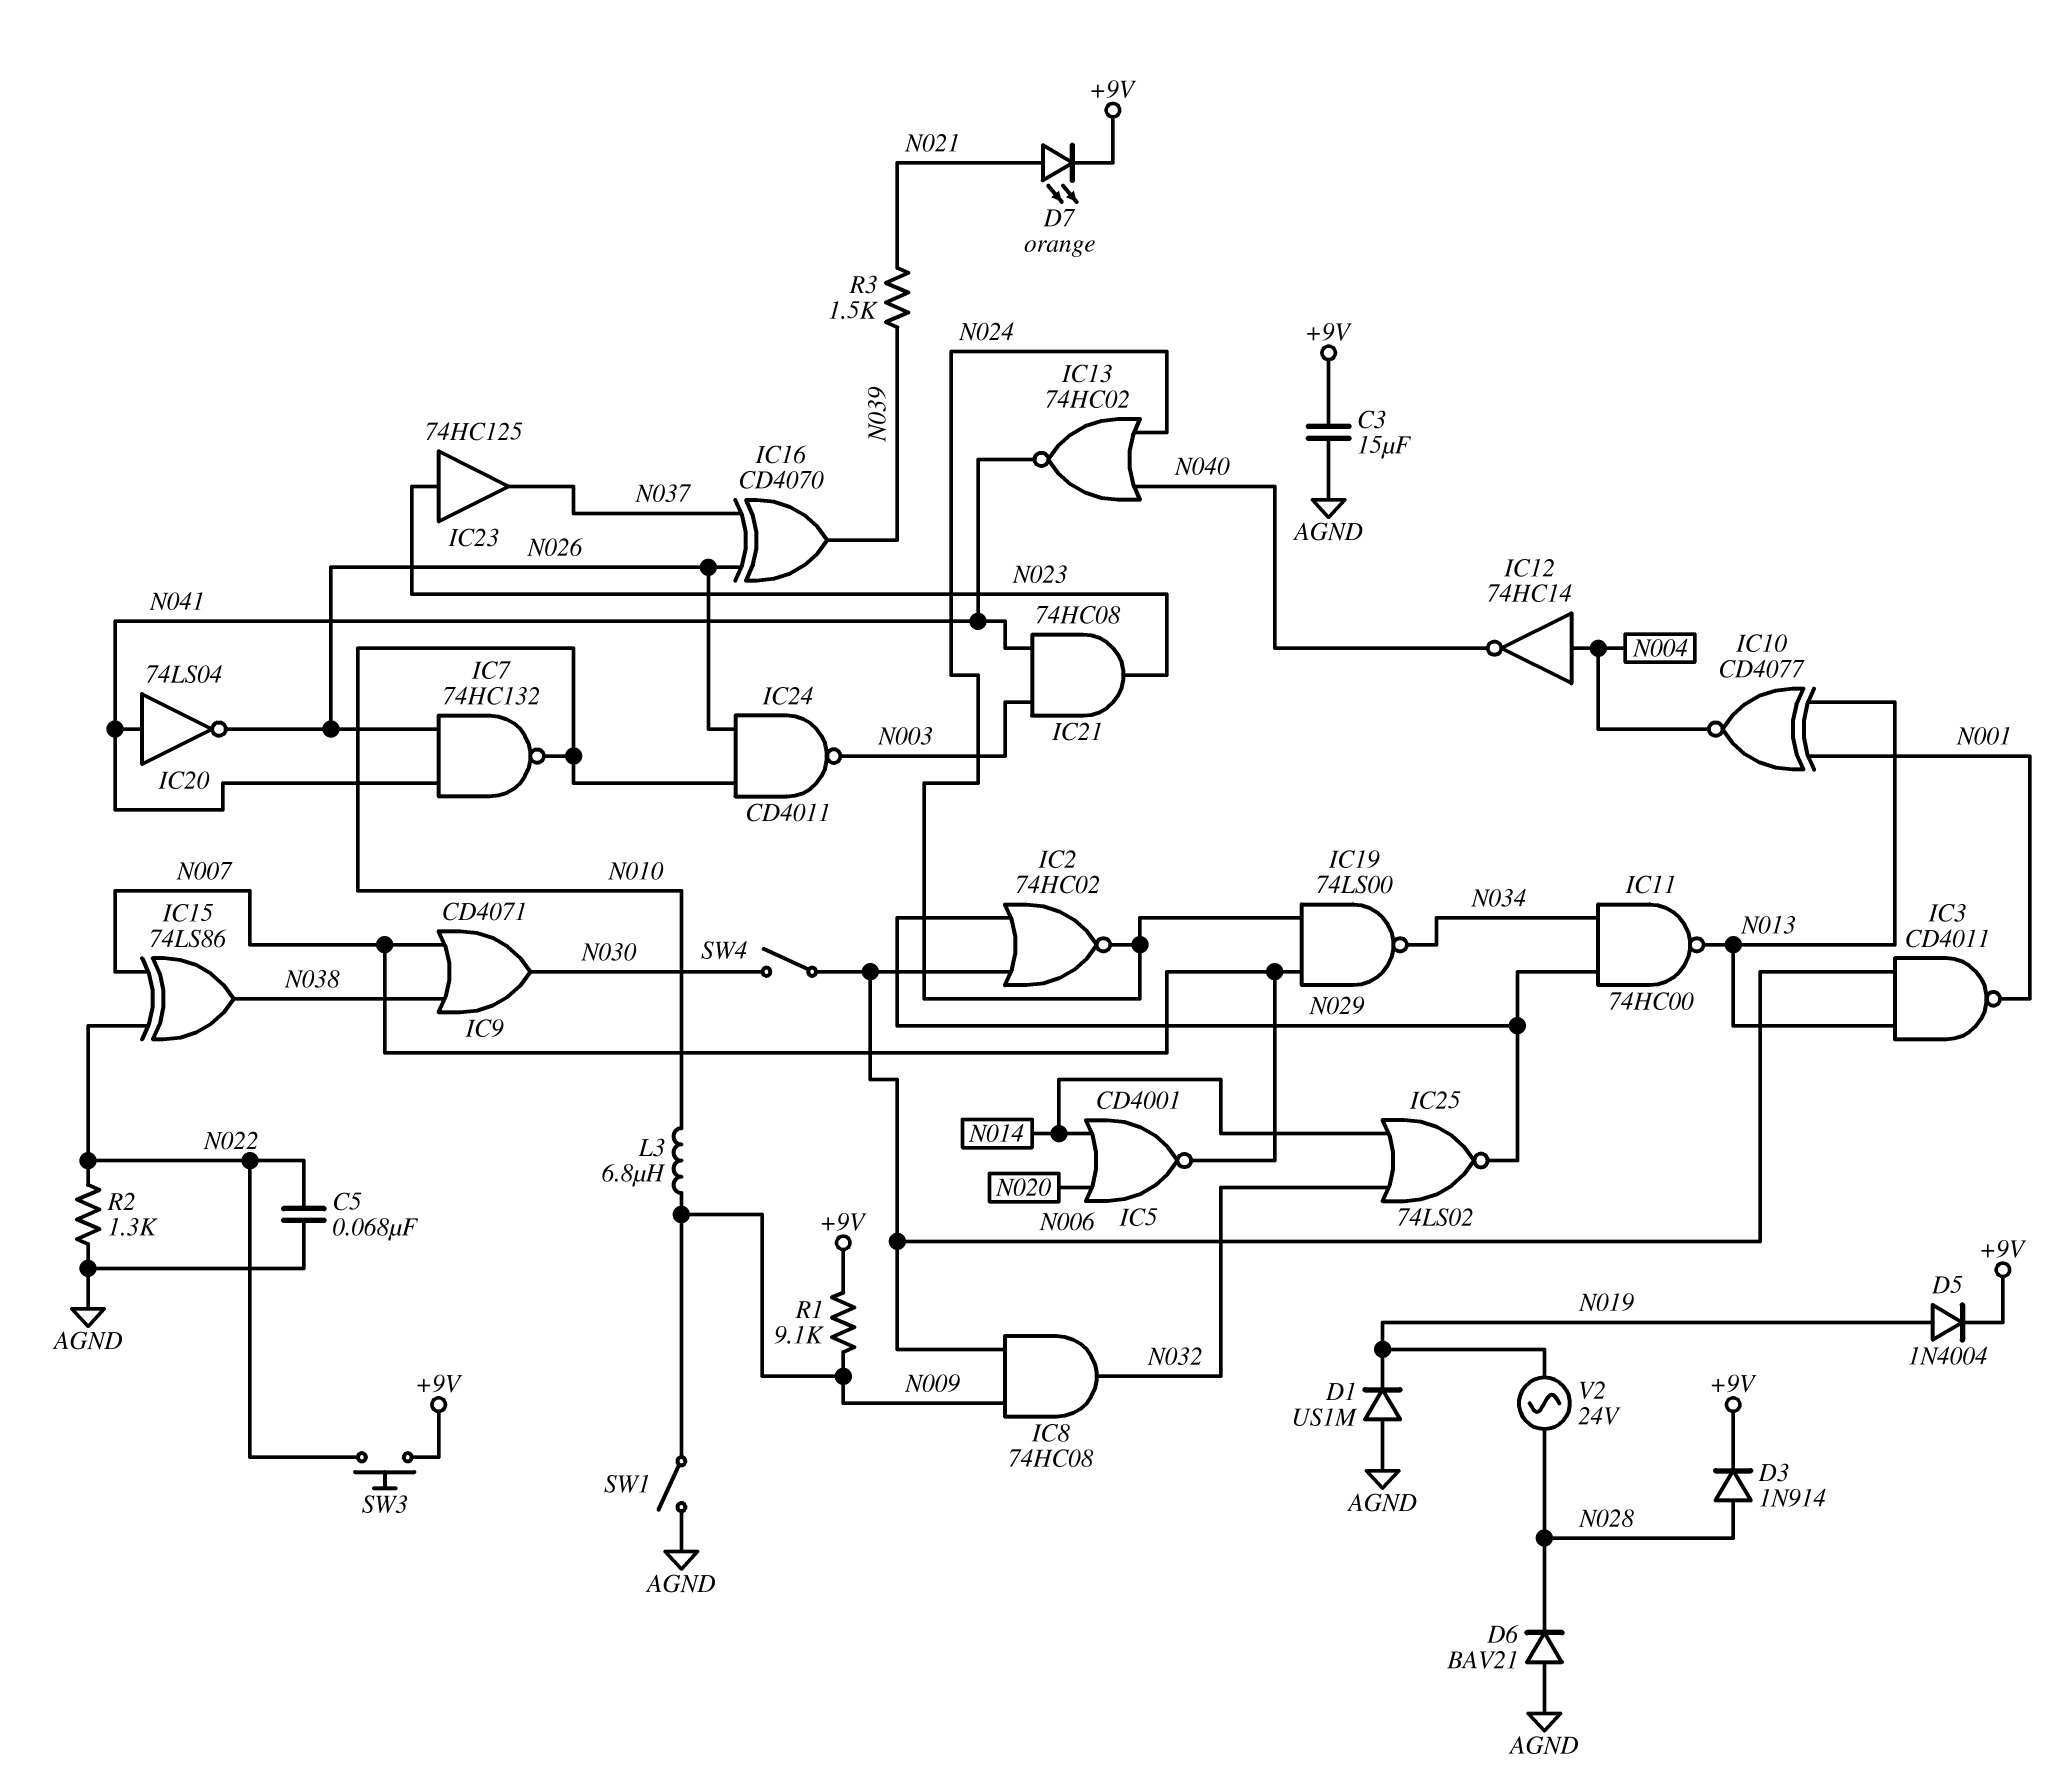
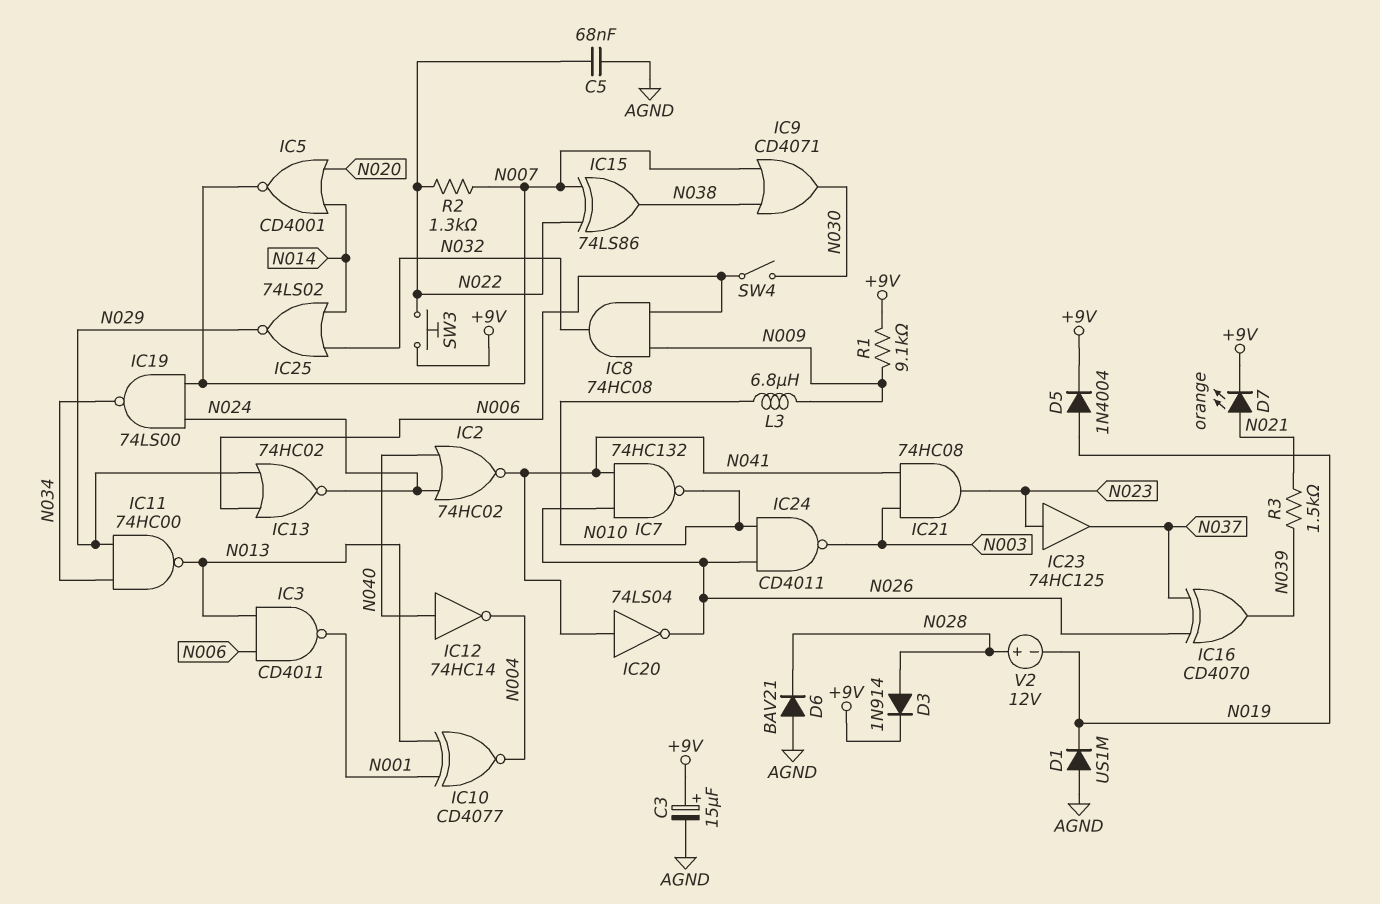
C3: 15uF (+9V, AGND) -> 15uF (plus +9V, minus AGND)
IC2: NOR 74HC02 (in N006, in N029, out N024) -> NOR 74HC02 (in N024, in N040, out N041)
IC12: NOT 74HC14 (in N004, out N040) -> NOT 74HC14 (in N040, out N004)
IC13: NOR 74HC02 (in N024, in N040, out N041) -> NOR 74HC02 (in N006, in N029, out N024)
R2: 1.3k (AGND, N022) -> 1.3k (N007, N022)
SW1: switch (AGND, N009) -> none
V2: AC 24V (N019, N028) -> 12V (plus N028, minus N019)

